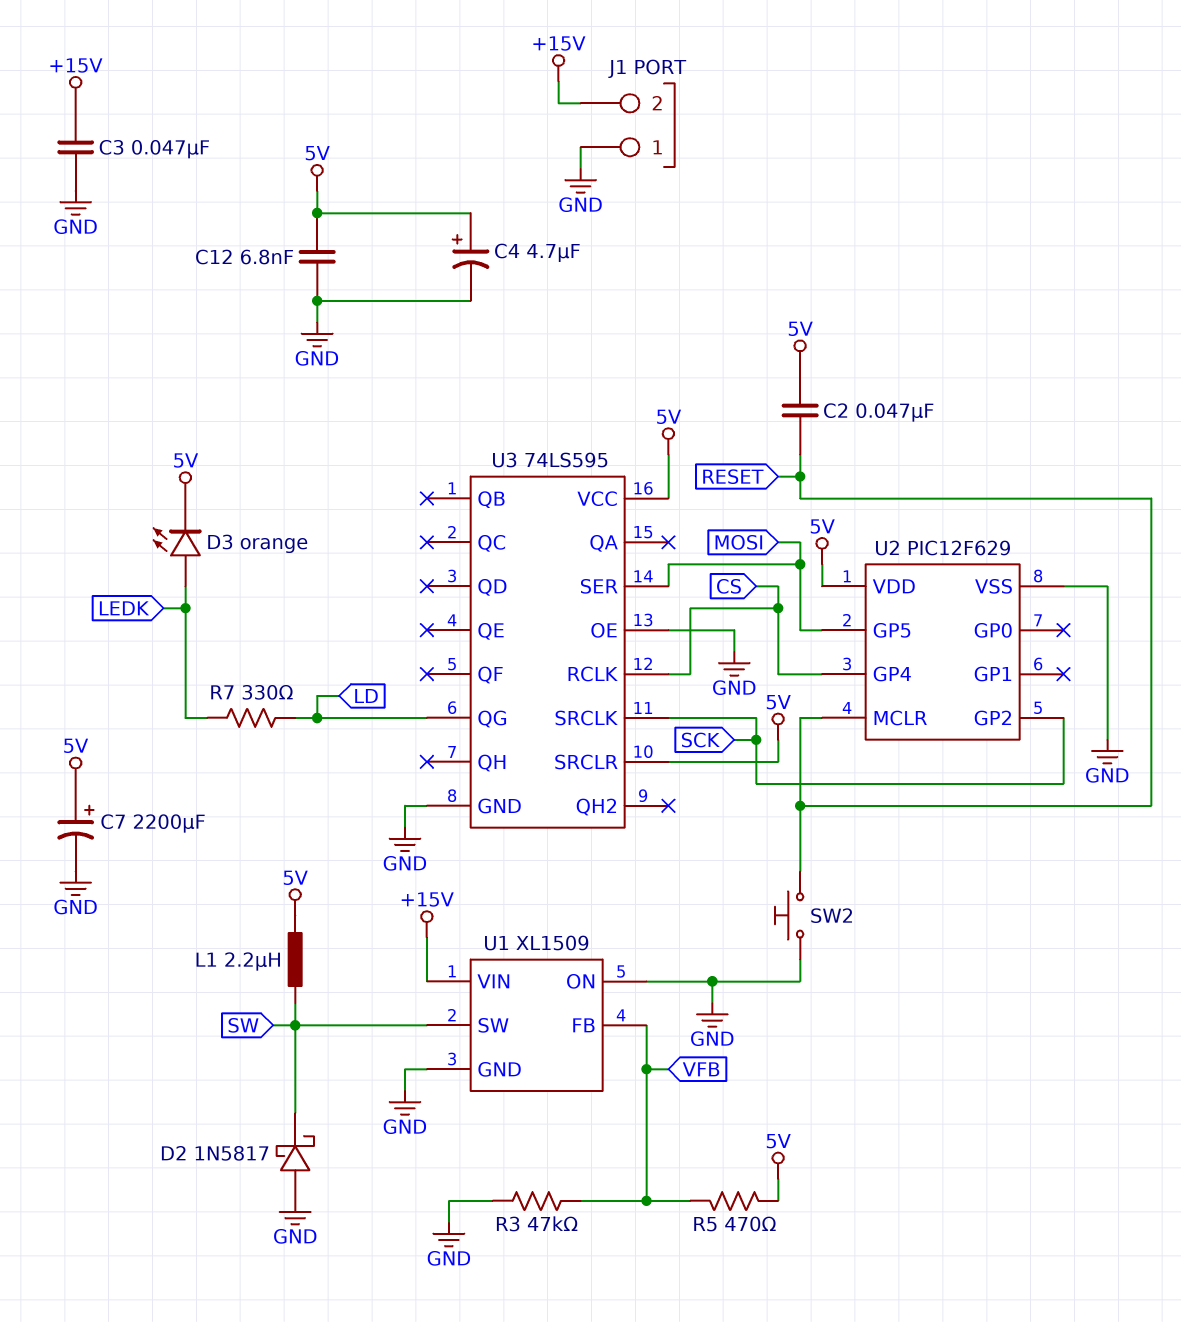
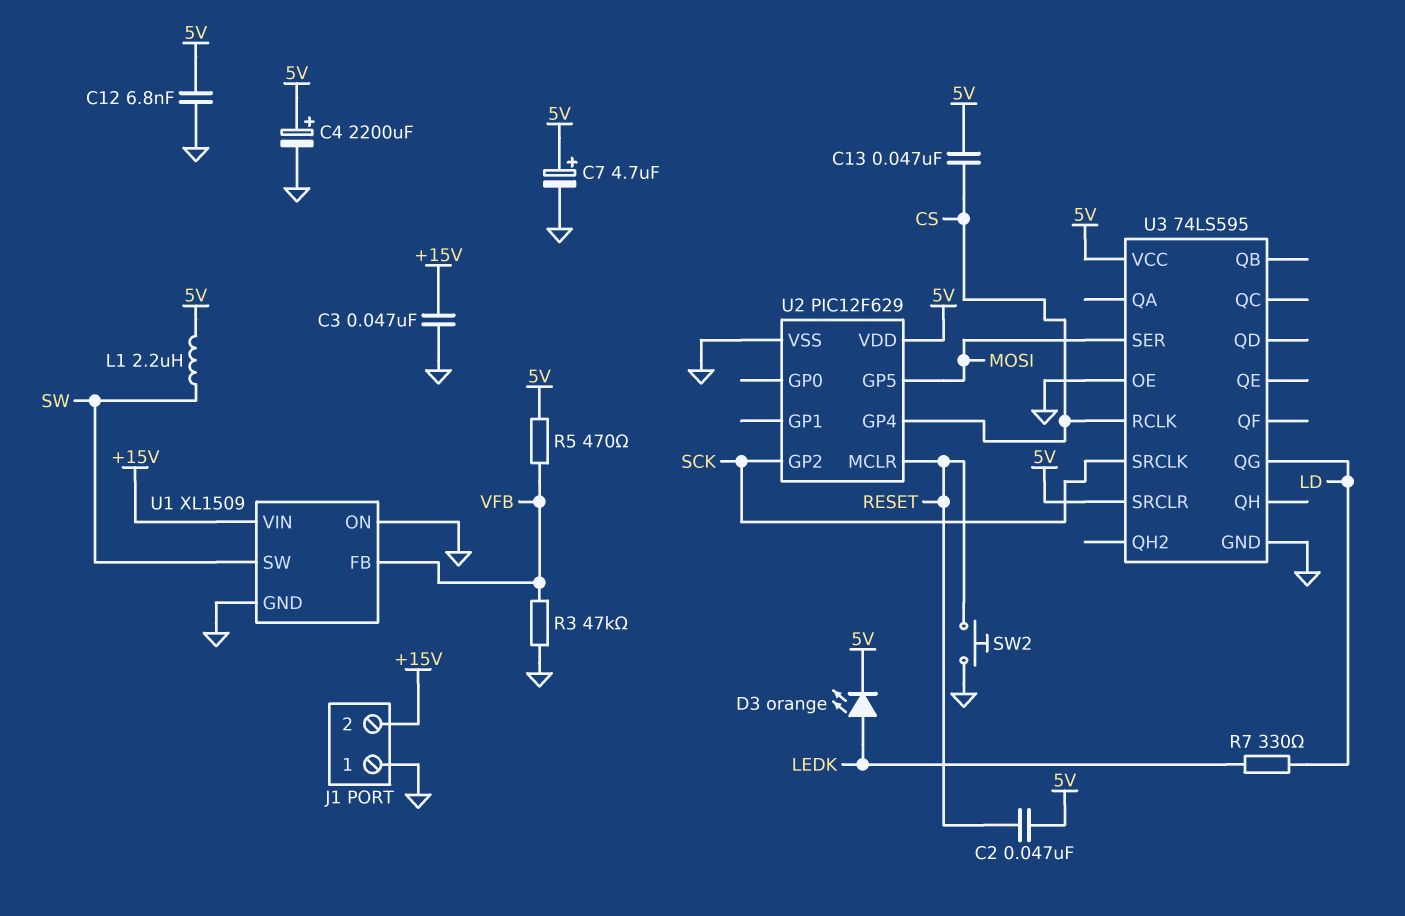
C4: 4.7uF (plus 5V, minus GND) -> 2200uF (plus 5V, minus GND)
C7: 2200uF (plus 5V, minus GND) -> 4.7uF (plus 5V, minus GND)
C13: none -> 47nF (5V, CS)
D2: schottky 1N5817 (A GND, K SW) -> none

